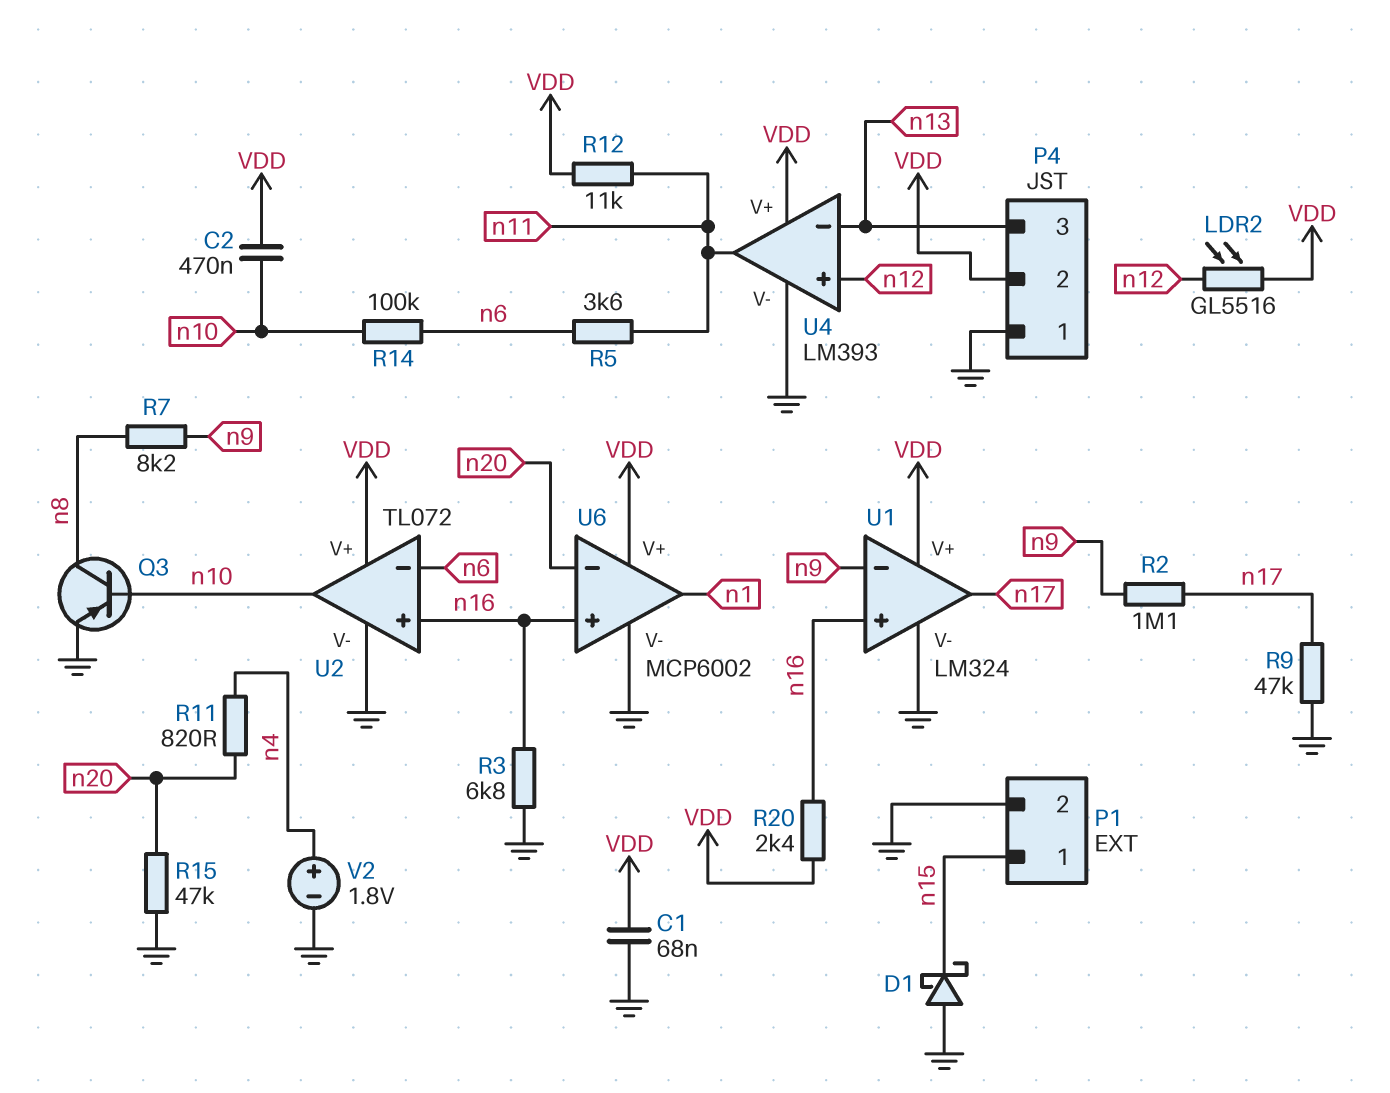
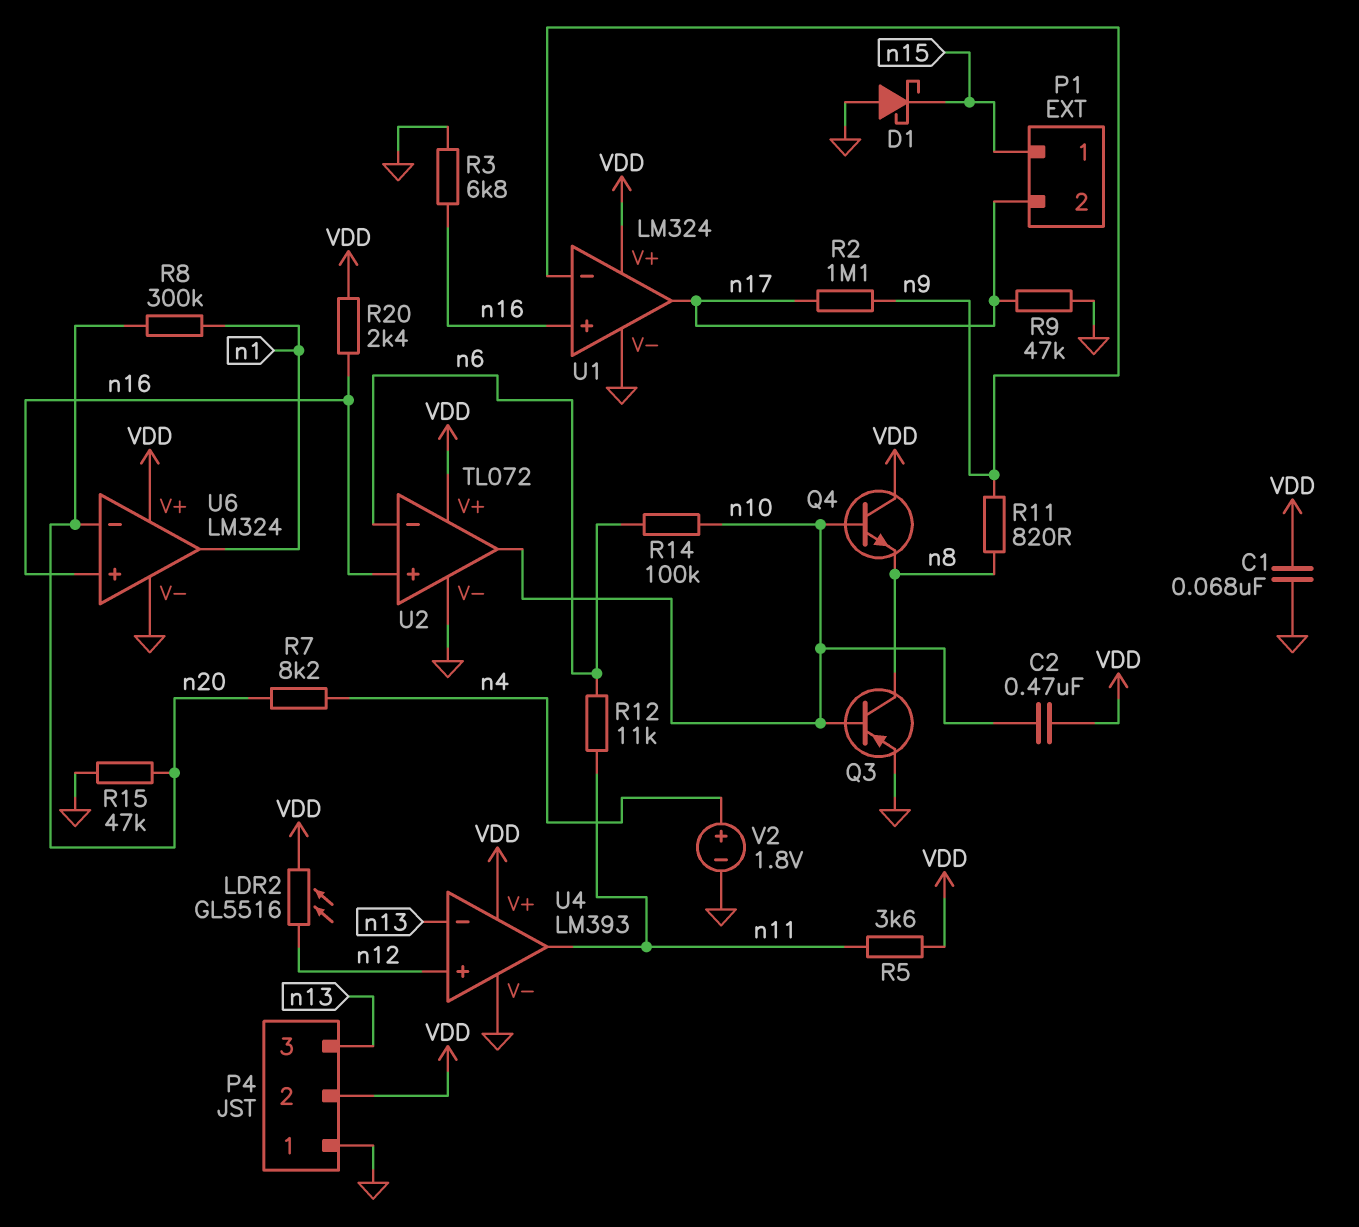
P1 pin 2: GND -> n17
Q4: none -> NPN (B n10, C VDD, E n8)
R5: 3.6k (n6, n11) -> 3.6k (VDD, n11)
R7: 8.2k (n8, n9) -> 8.2k (n4, n20)
R8: none -> 300k (n1, n20)
R11: 820 (n4, n20) -> 820 (n8, n9)
R12: 11k (VDD, n11) -> 11k (n6, n11)
U6: MCP6002 -> LM324

